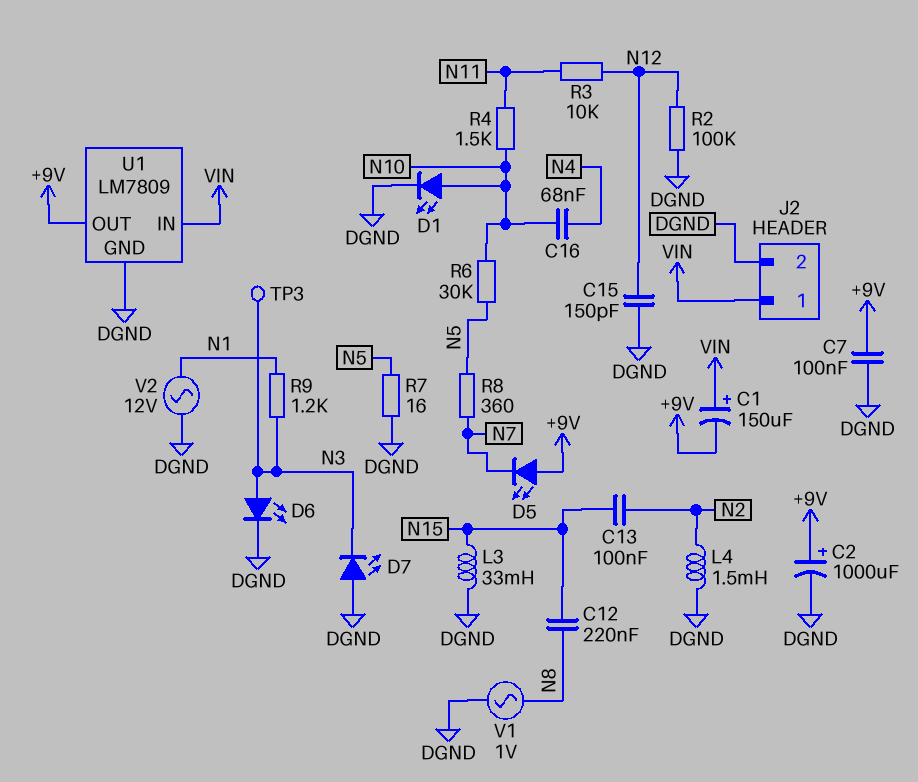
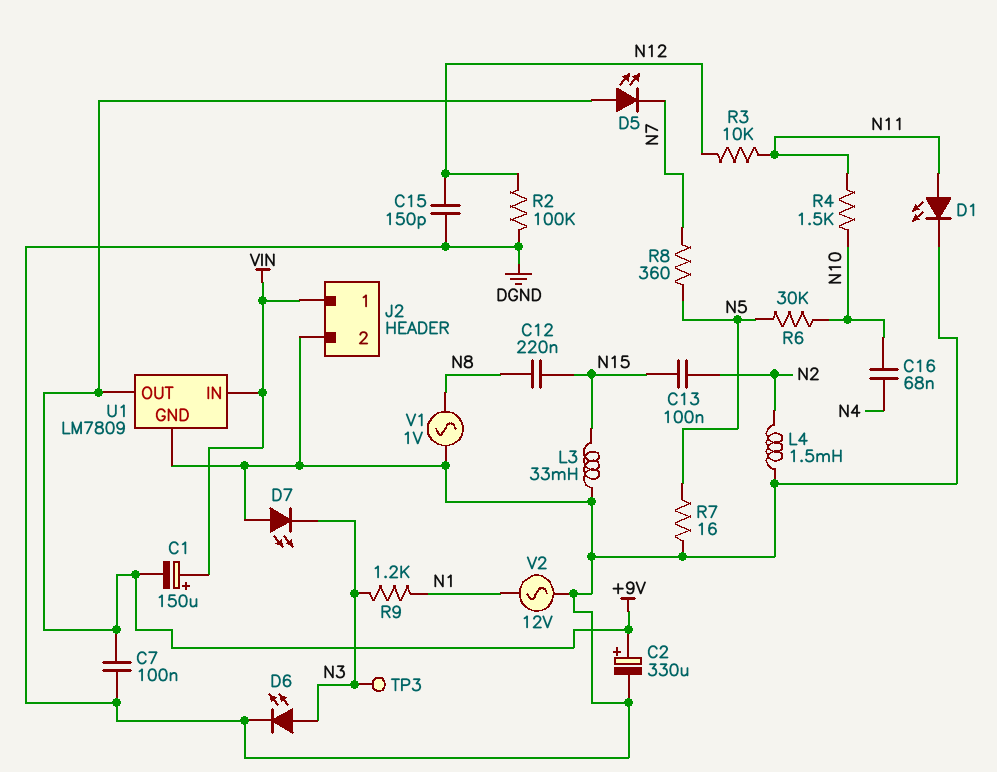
C2: 1000uF (plus +9V, minus DGND) -> 330uF (plus +9V, minus DGND)
D1: LED (A N10, K DGND) -> LED (A N11, K DGND)

